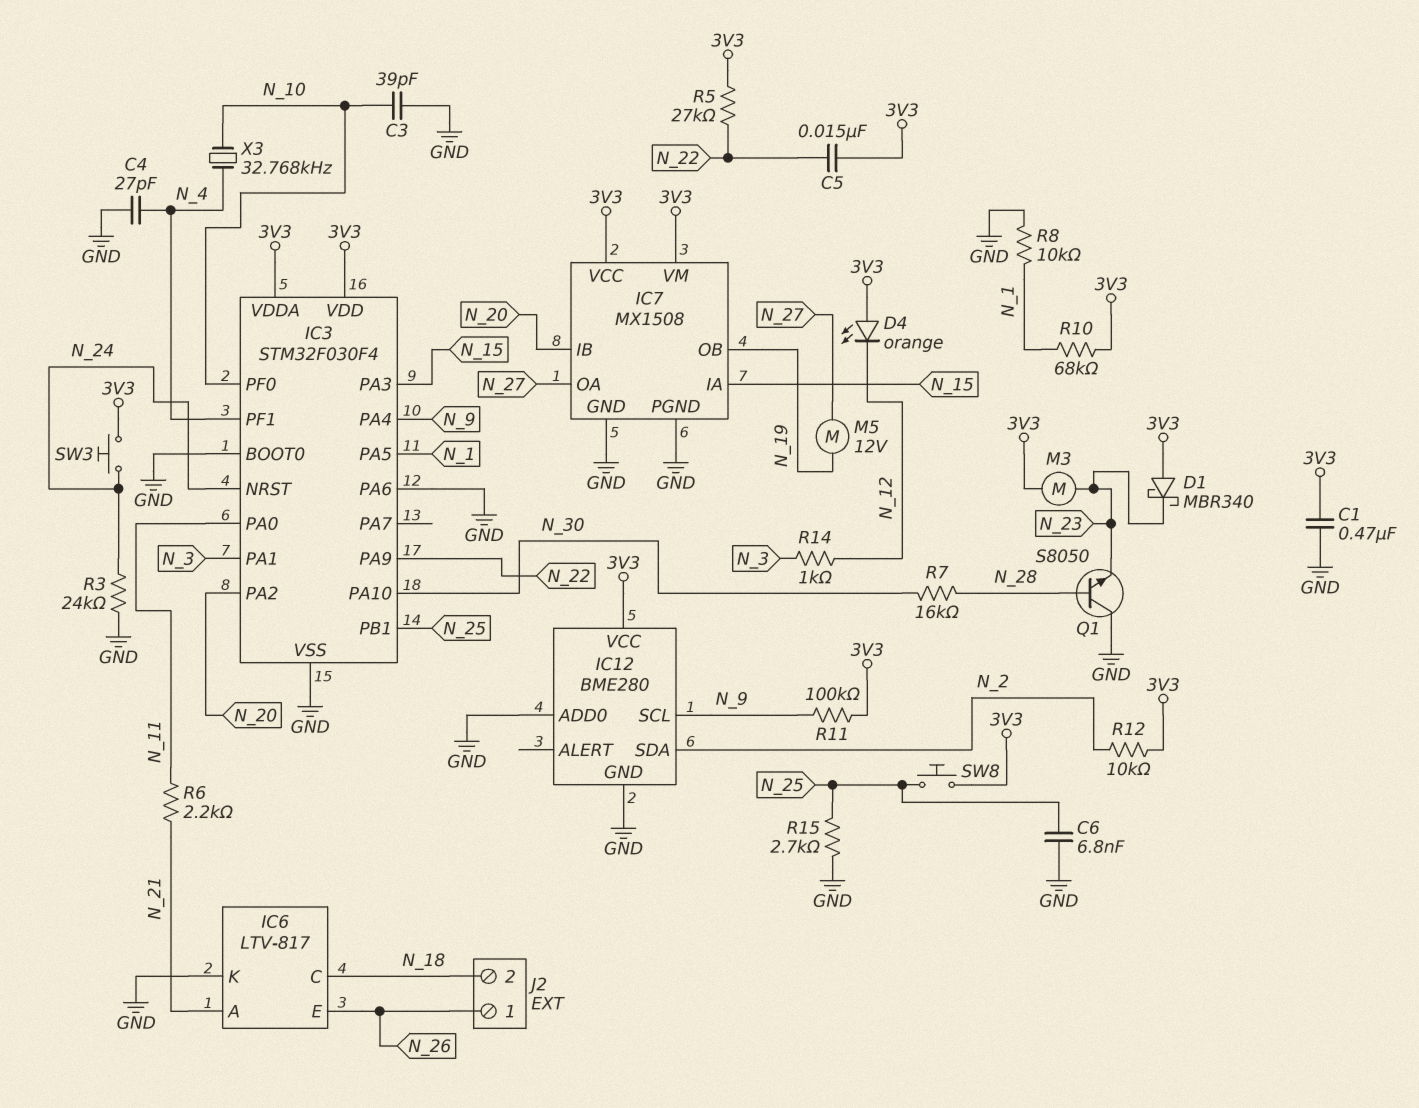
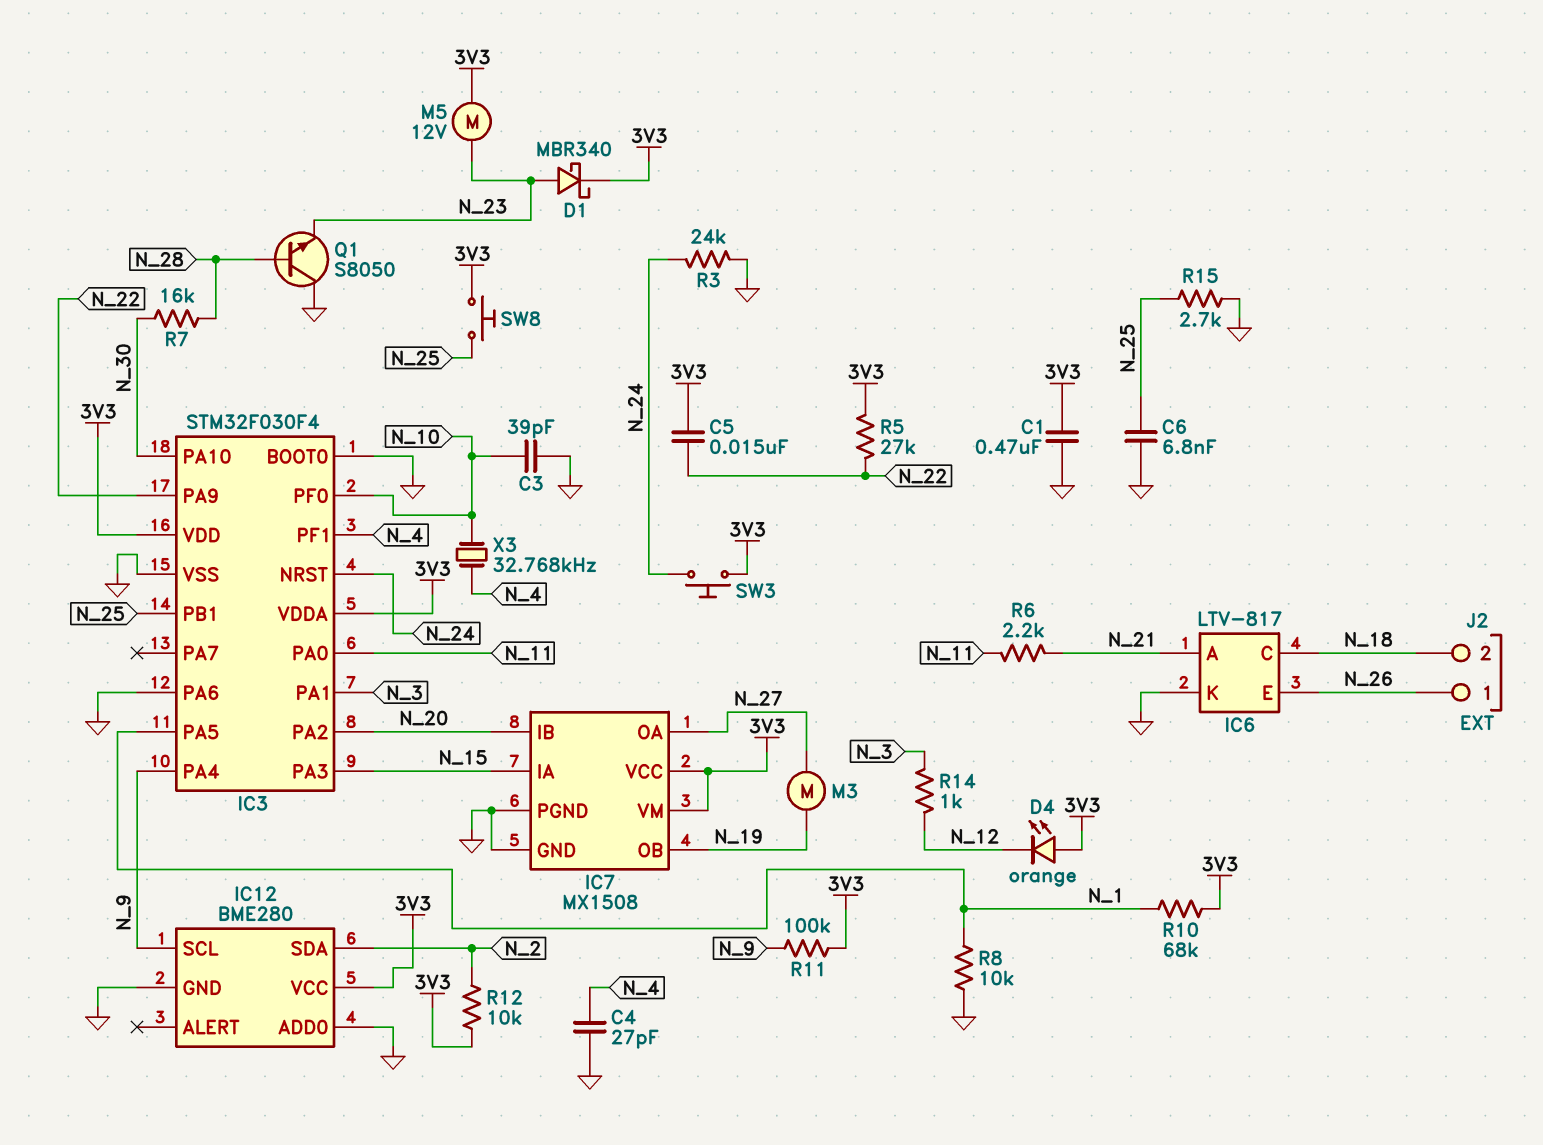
D1: schottky MBR340 (A 3V3, K N_23) -> schottky MBR340 (A N_23, K 3V3)
M3: motor (3V3, N_23) -> motor (N_19, N_27)
M5: motor 12V (N_19, N_27) -> motor 12V (3V3, N_23)

